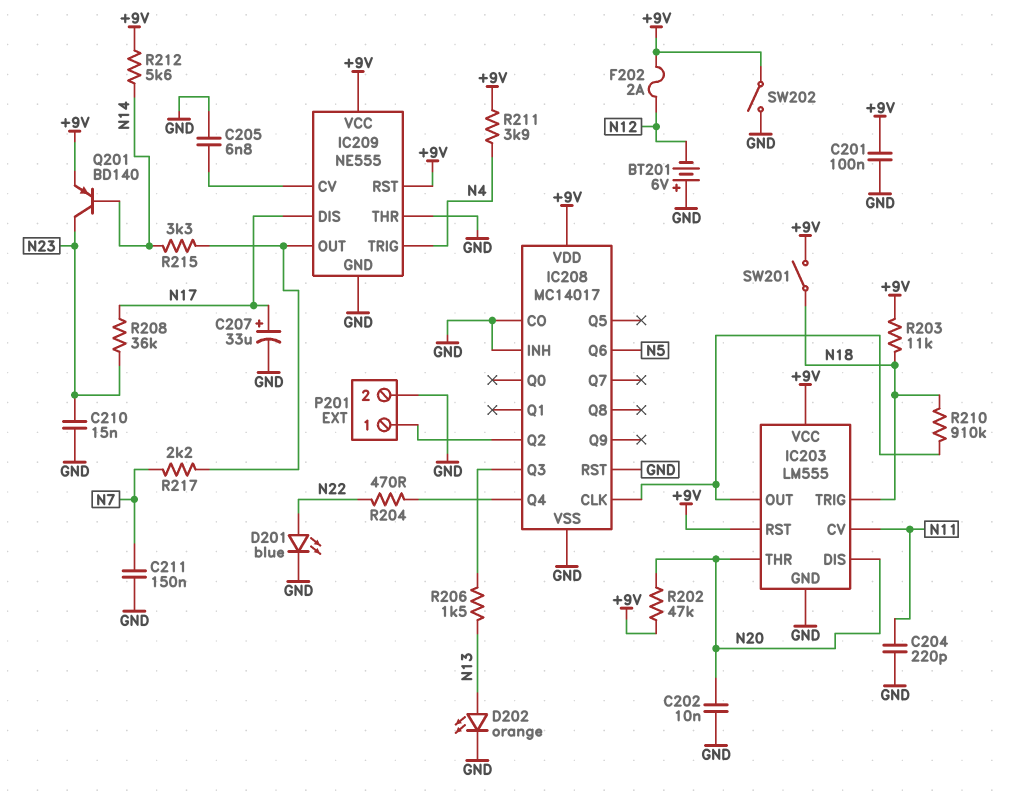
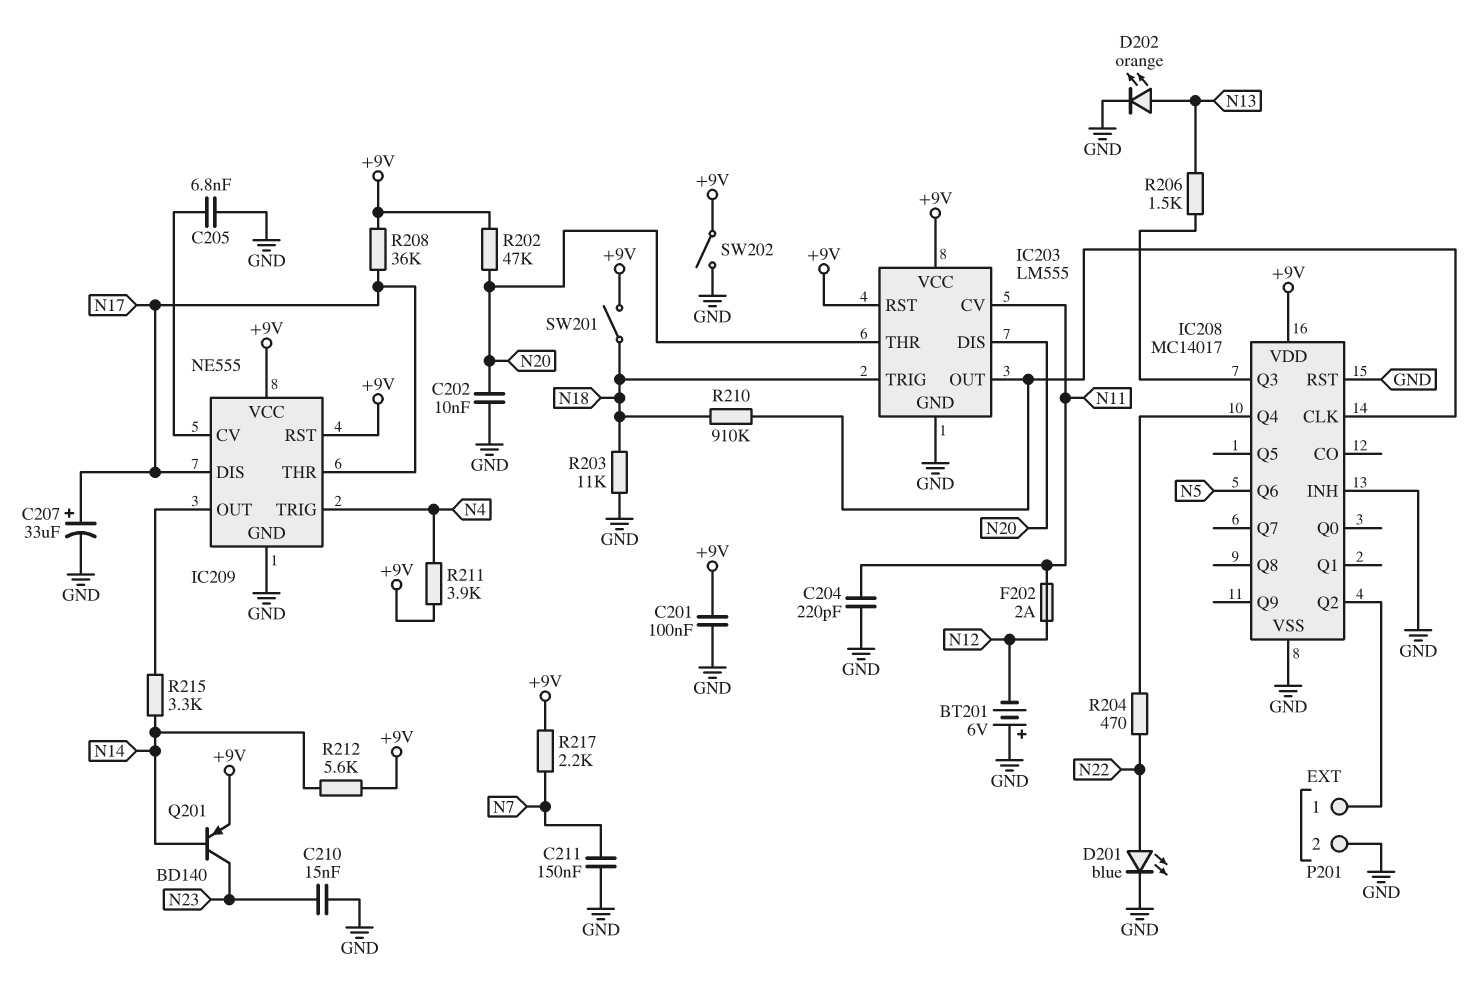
F202: 2A (+9V, N12) -> 2A (N11, N12)
IC208 pin CO: GND -> none
IC209 pin THR: GND -> N17
R203: 11k (+9V, N18) -> 11k (GND, N18)
R208: 36k (N17, N23) -> 36k (+9V, N17)
R217: 2.2k (IC209/OUT, N7) -> 2.2k (+9V, N7)

